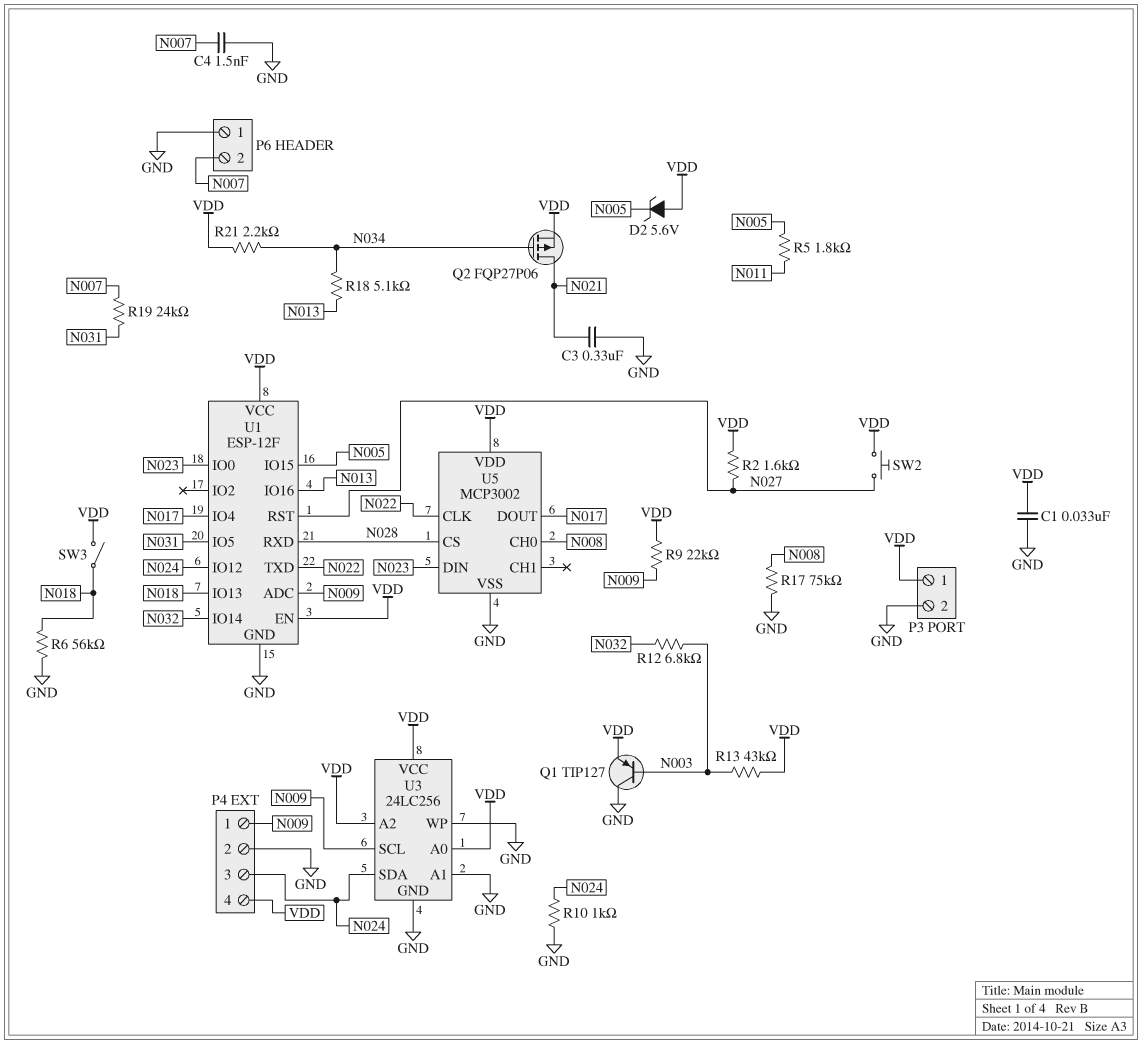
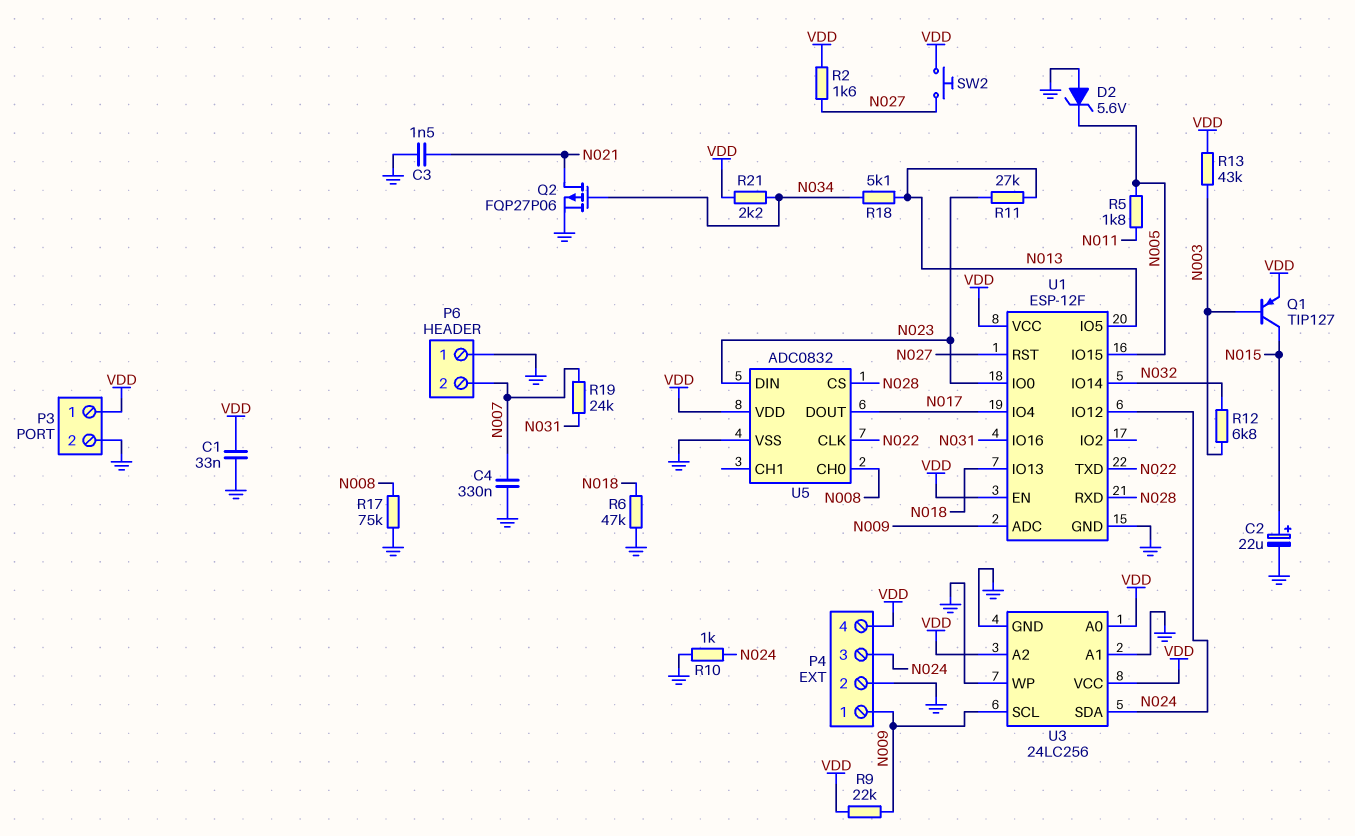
C2: none -> 22uF (plus N015, minus GND)
C3: 330nF (GND, N021) -> 1.5nF (GND, N021)
C4: 1.5nF (GND, N007) -> 330nF (GND, N007)
D2: zener 5.6V (A VDD, K N005) -> zener 5.6V (A GND, K N005)
Q1: PNP TIP127 (B N003, C GND, E VDD) -> PNP TIP127 (B N003, C N015, E VDD)
Q2: PMOS FQP27P06 (G N034, D N021, S VDD) -> PMOS FQP27P06 (G N034, D N021, S GND)
R6: 56k (GND, N018) -> 47k (GND, N018)
R11: none -> 27k (N013, N023)
SW3: switch (N018, VDD) -> none
U1 pin IO5: N031 -> N013
U1 pin IO16: N013 -> N031
U5: MCP3002 -> ADC0832

